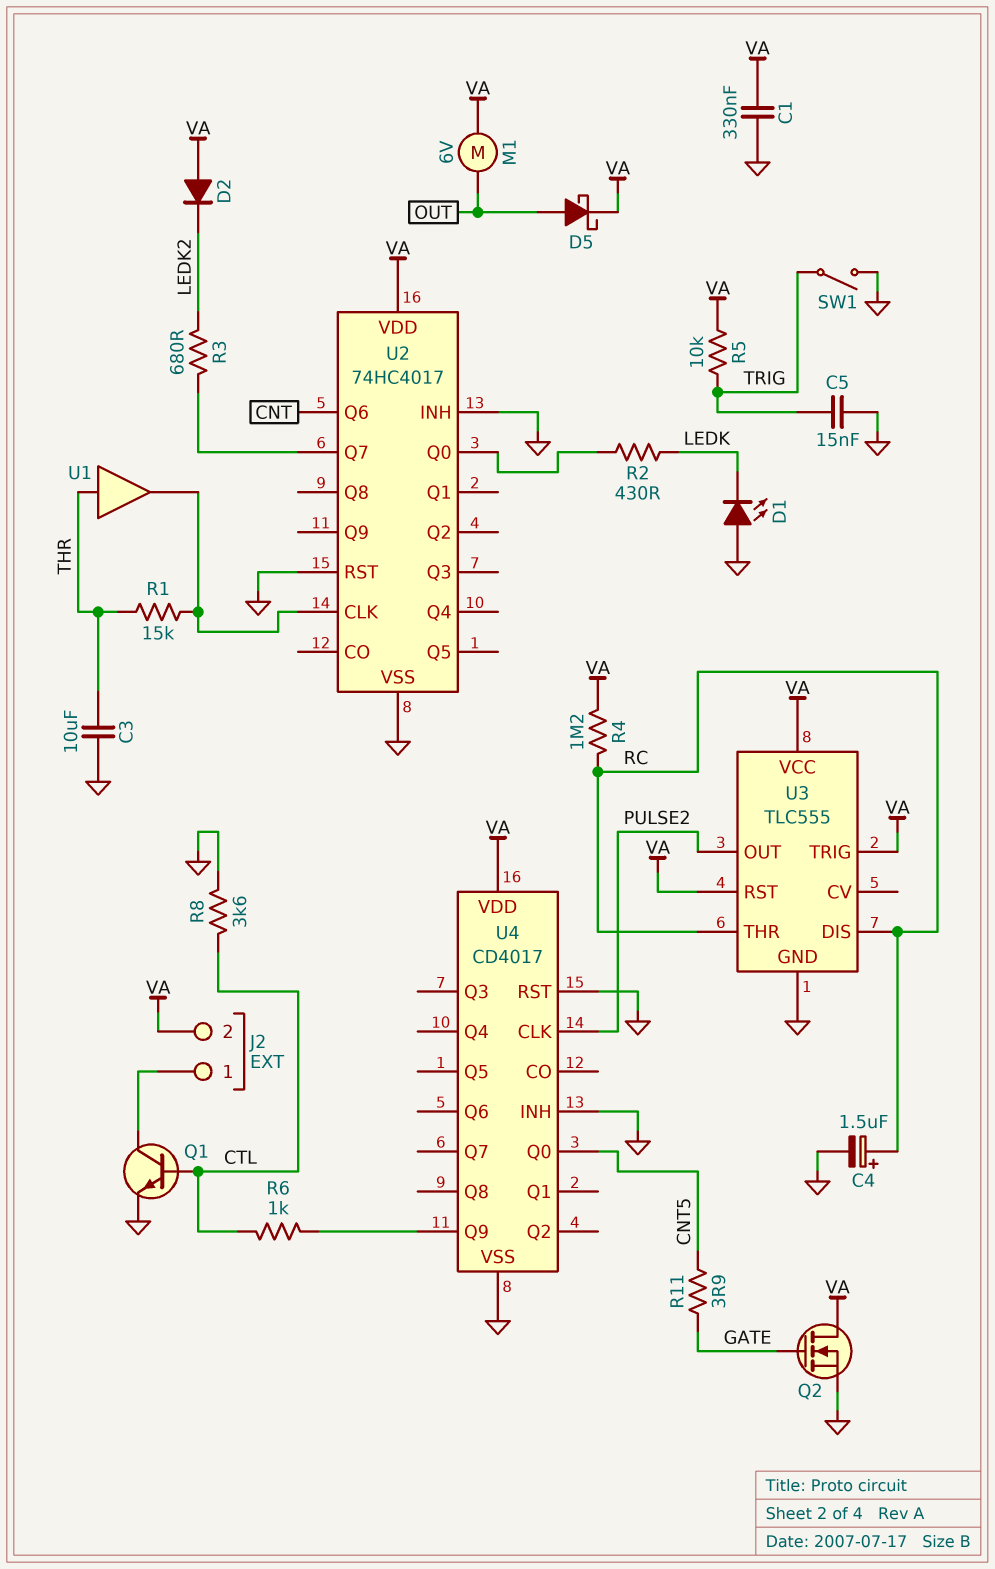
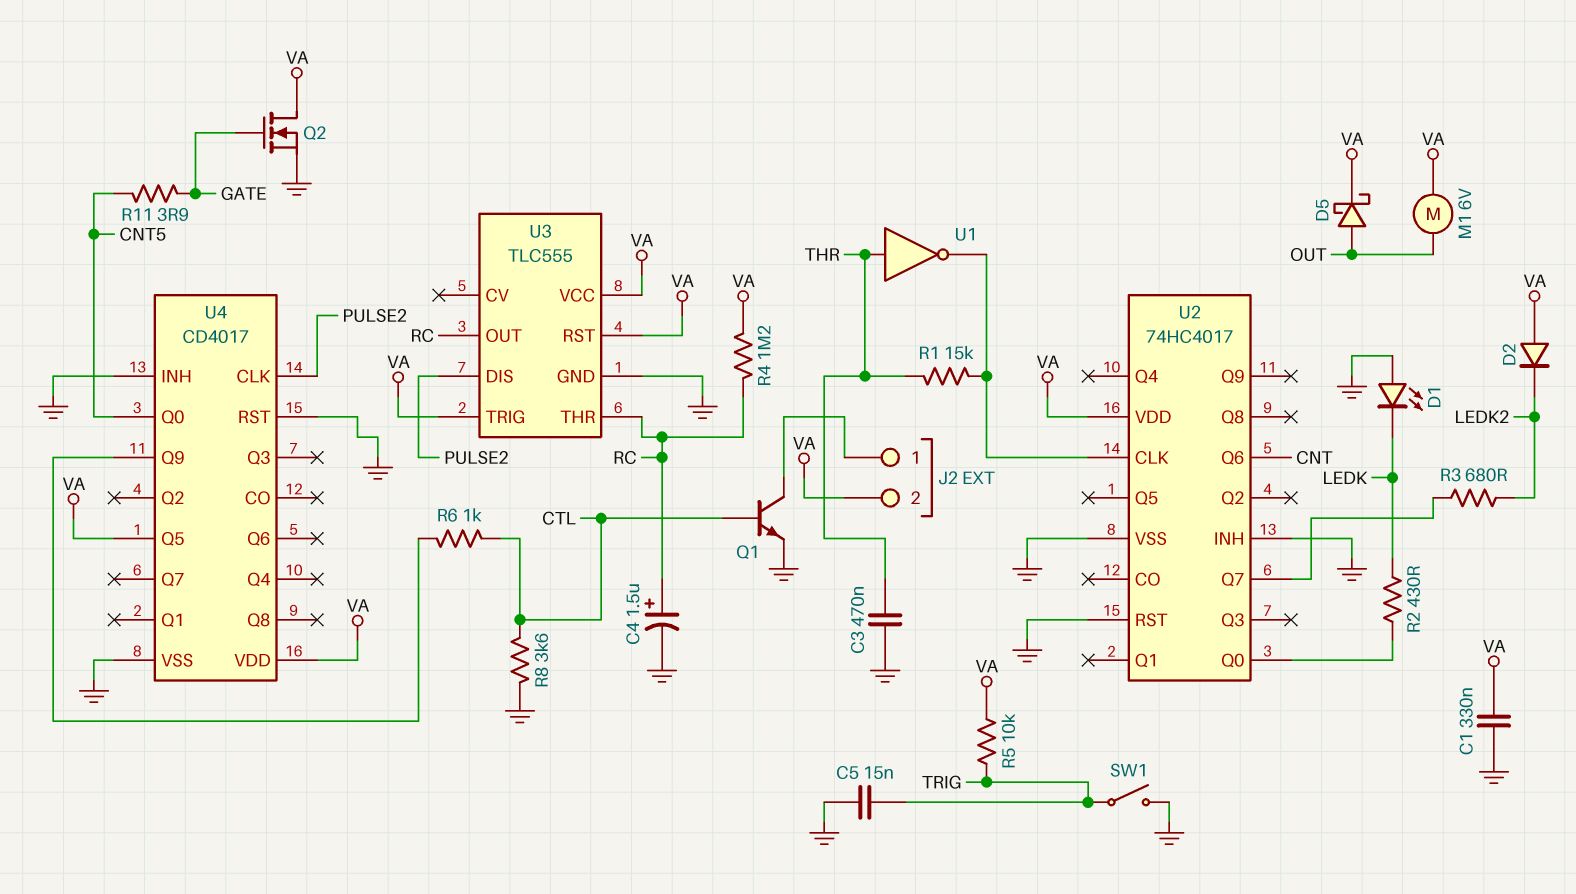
C3: 10uF (GND, THR) -> 470nF (GND, THR)
U1: buffer (in THR, out U2/CLK) -> NOT (in THR, out U2/CLK)
U3 pin DIS: RC -> PULSE2
U3 pin OUT: PULSE2 -> RC
U4 pin Q5: none -> VA

